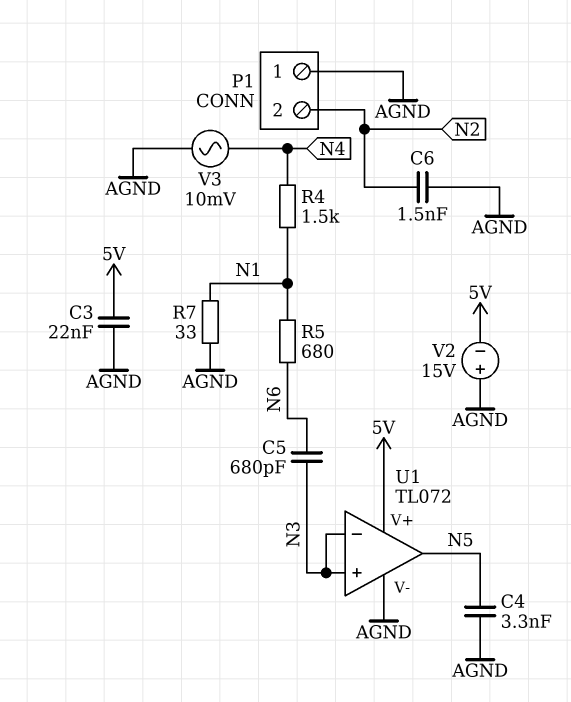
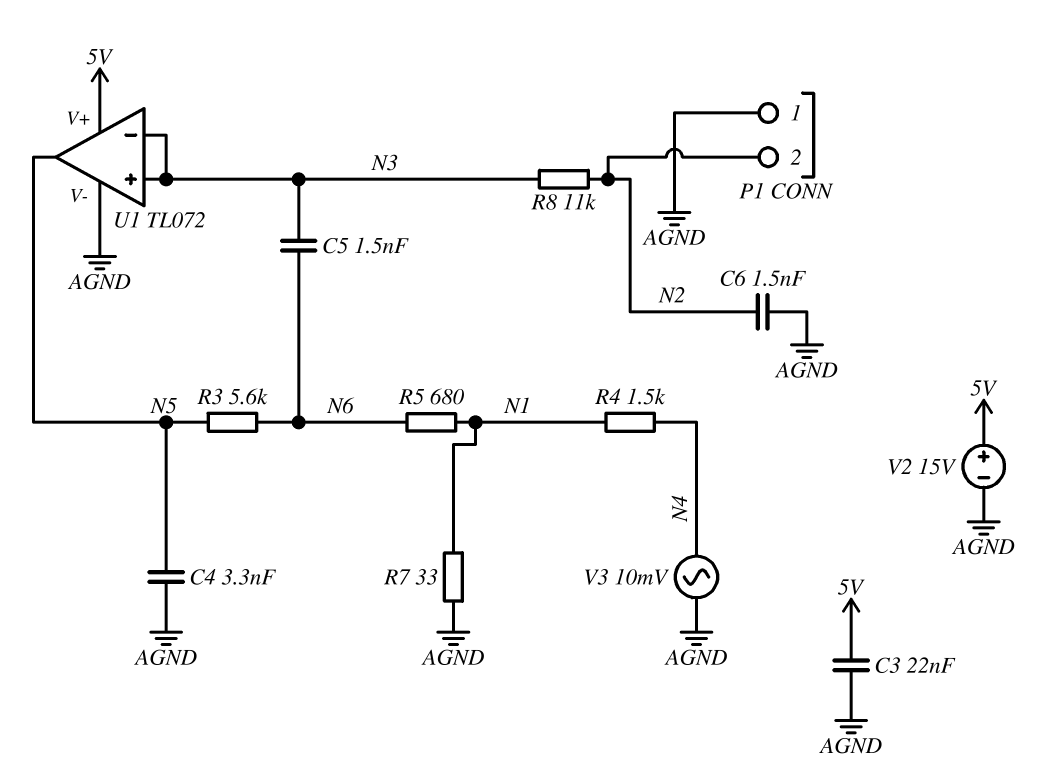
C5: 680pF (N3, N6) -> 1.5nF (N3, N6)
R3: none -> 5.6k (N5, N6)
R8: none -> 11k (N2, N3)
V2: 15V (plus AGND, minus 5V) -> 15V (plus 5V, minus AGND)

